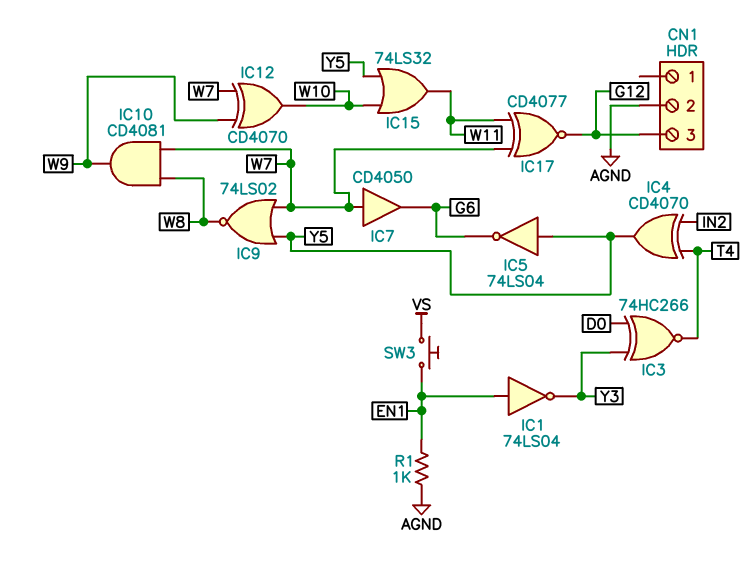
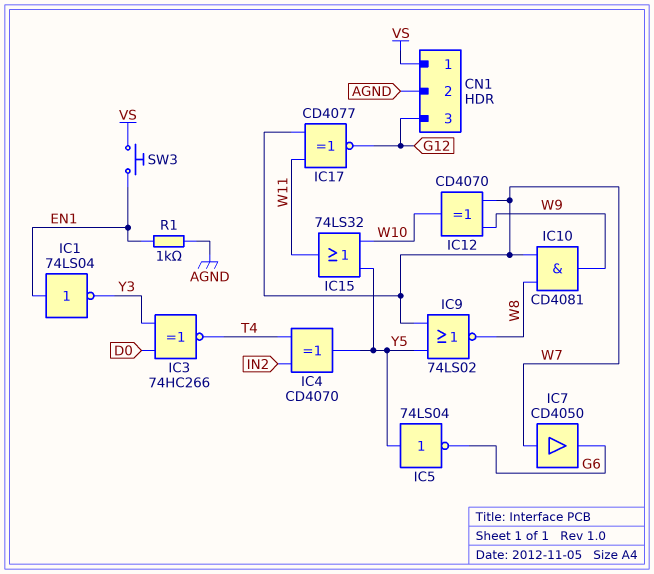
CN1 pin 1: none -> VS

